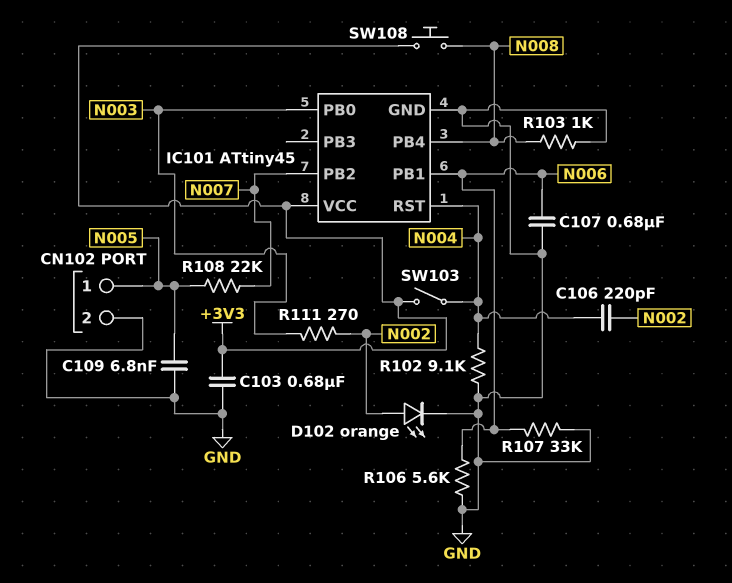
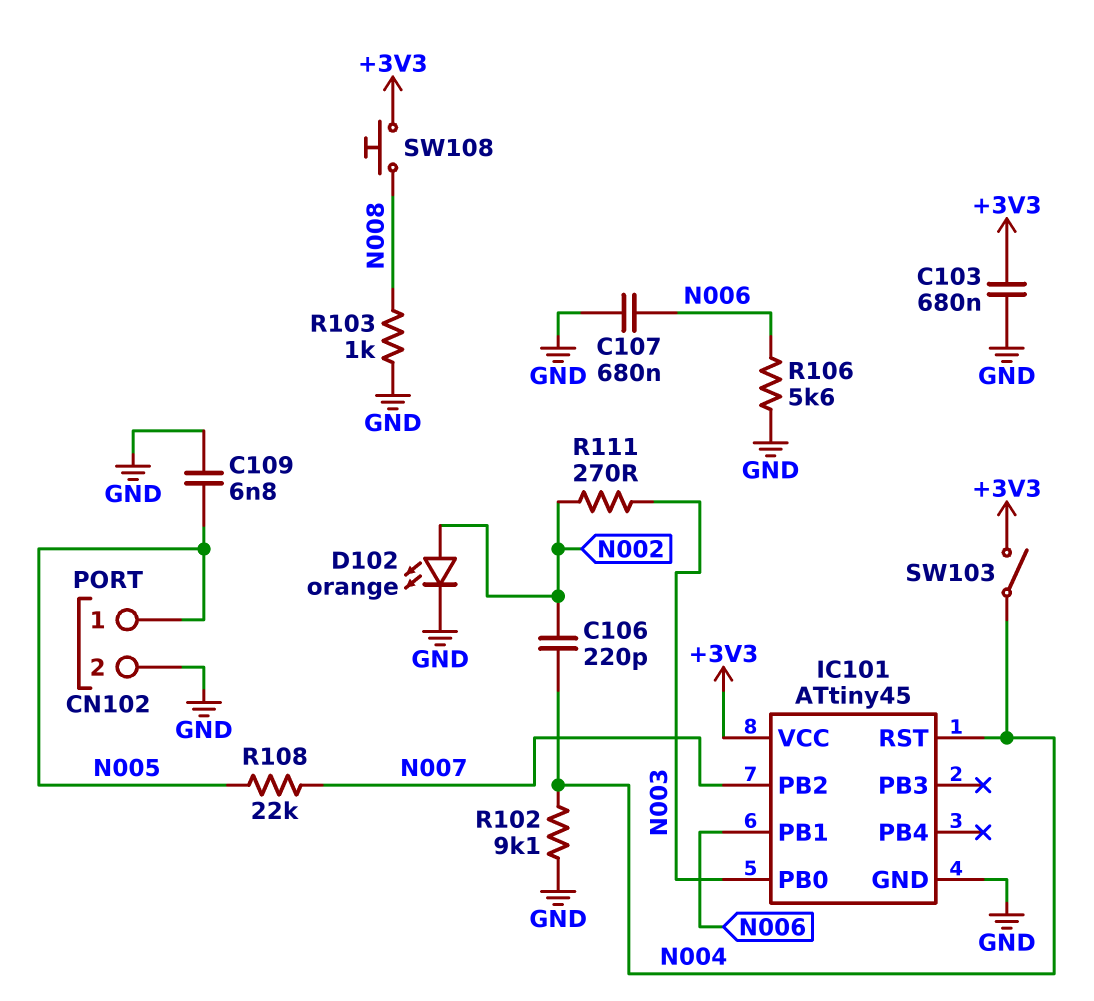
IC101 pin PB4: N008 -> none
R107: 33k (GND, N006) -> none

